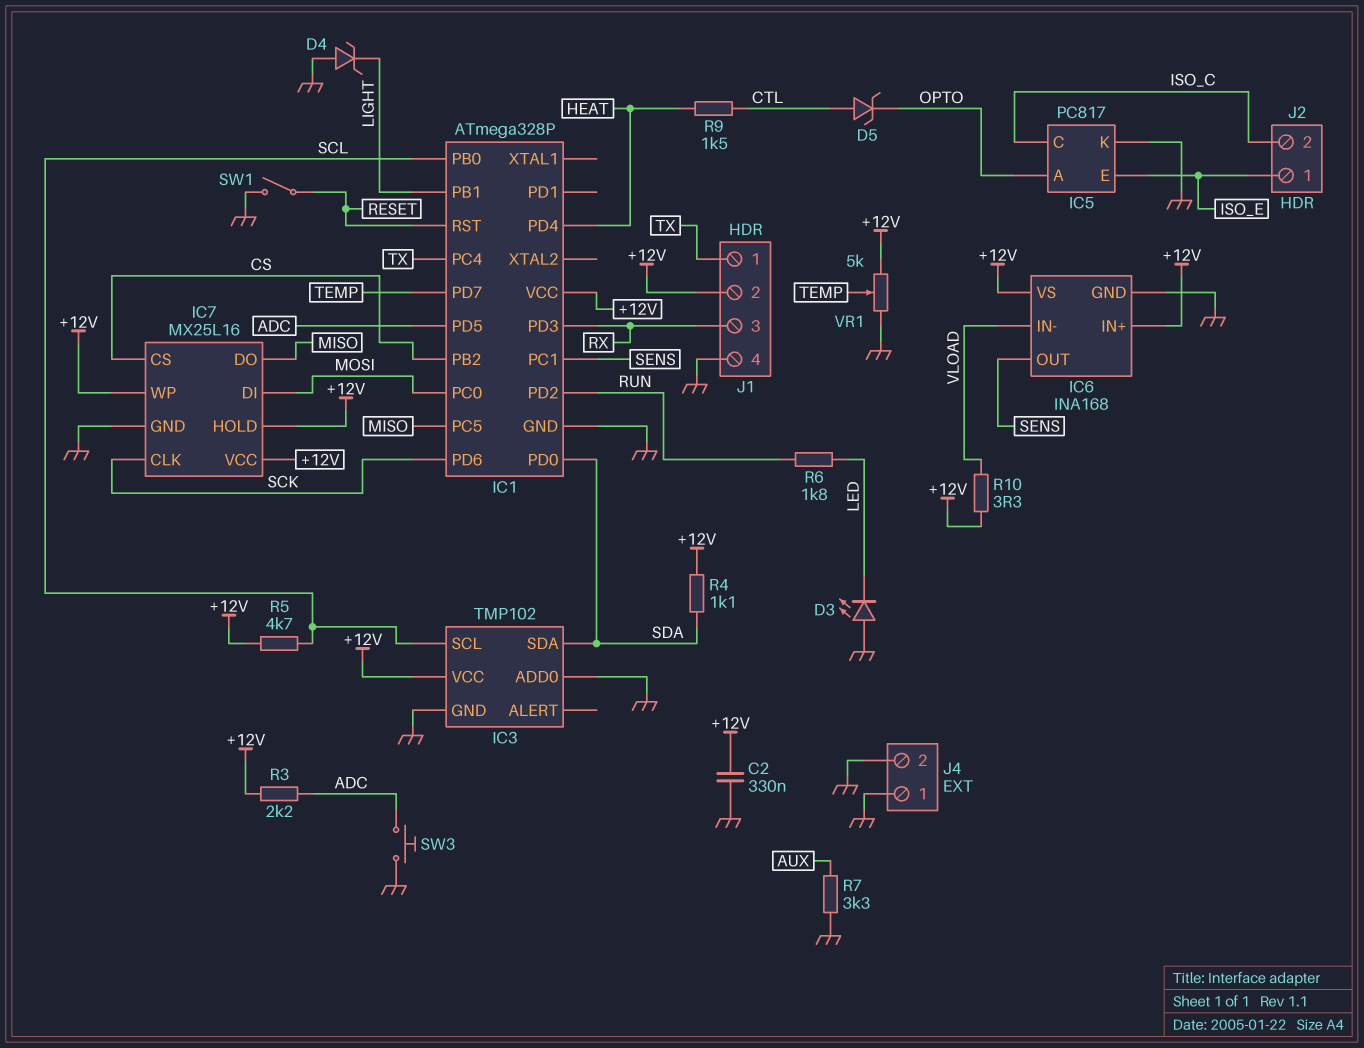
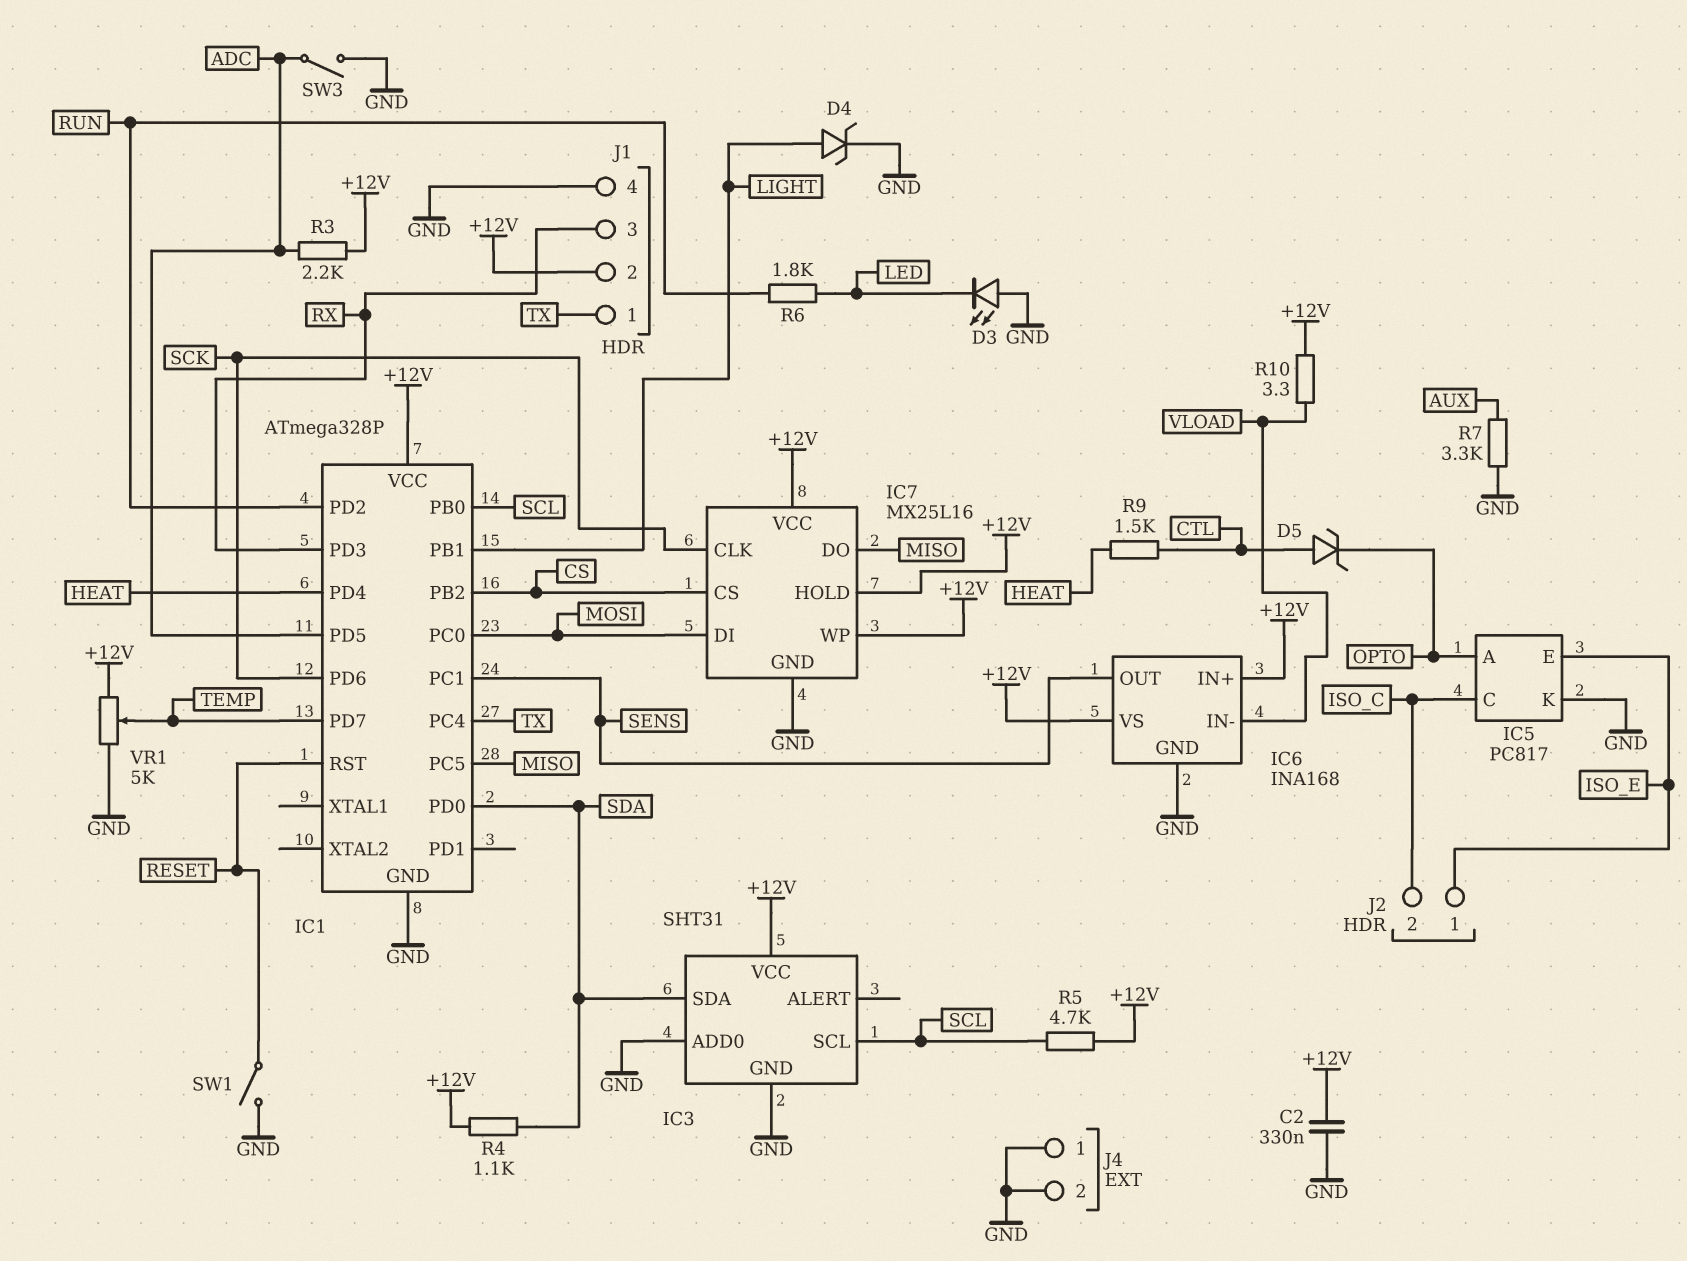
D4: zener (A GND, K LIGHT) -> zener (A LIGHT, K GND)
IC3: TMP102 -> SHT31
SW3: button (ADC, GND) -> switch (ADC, GND)

